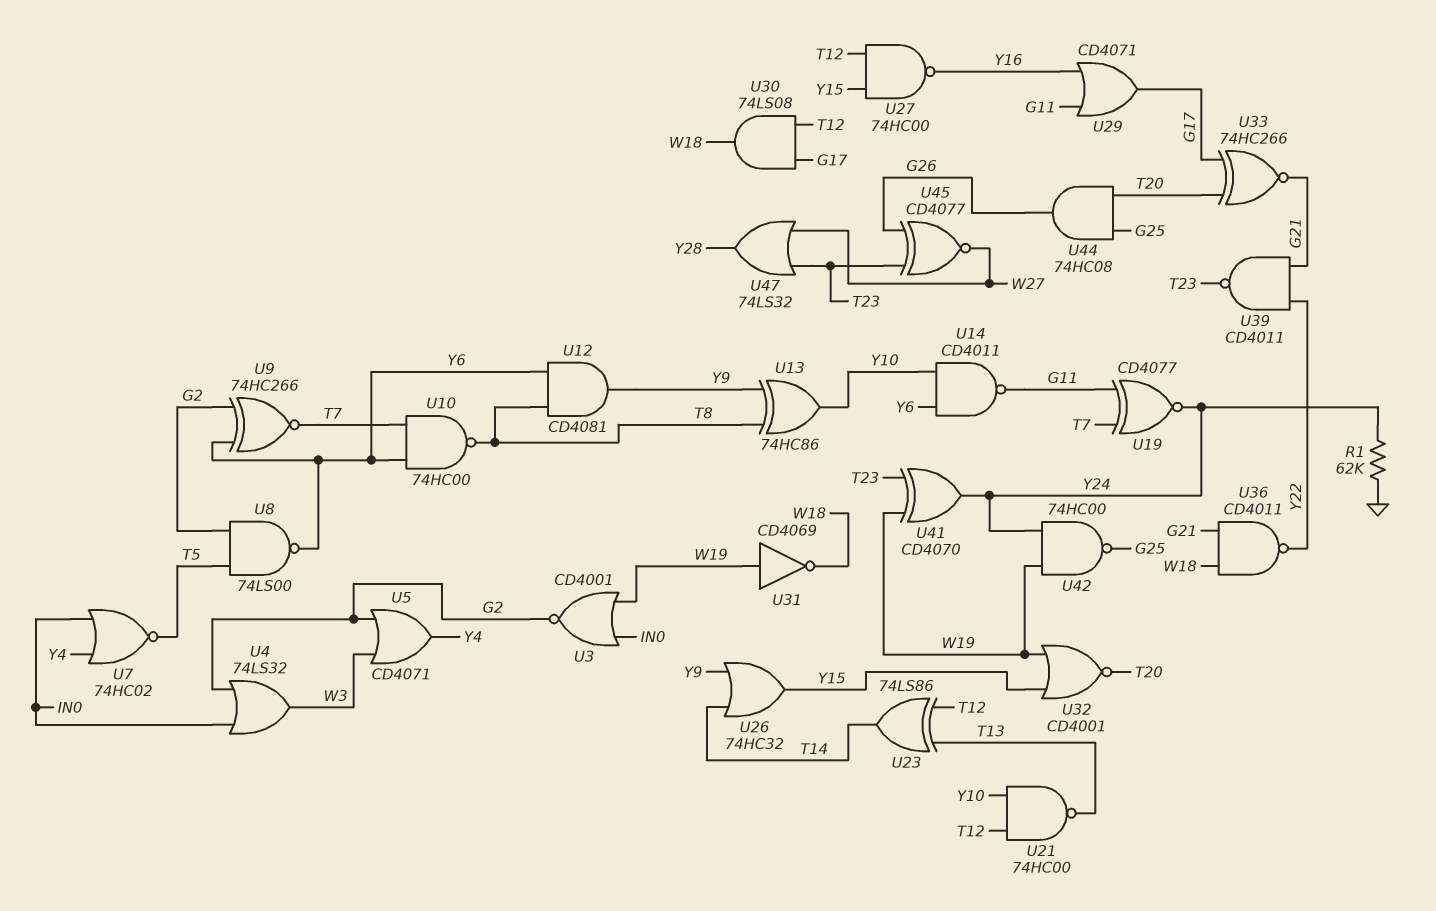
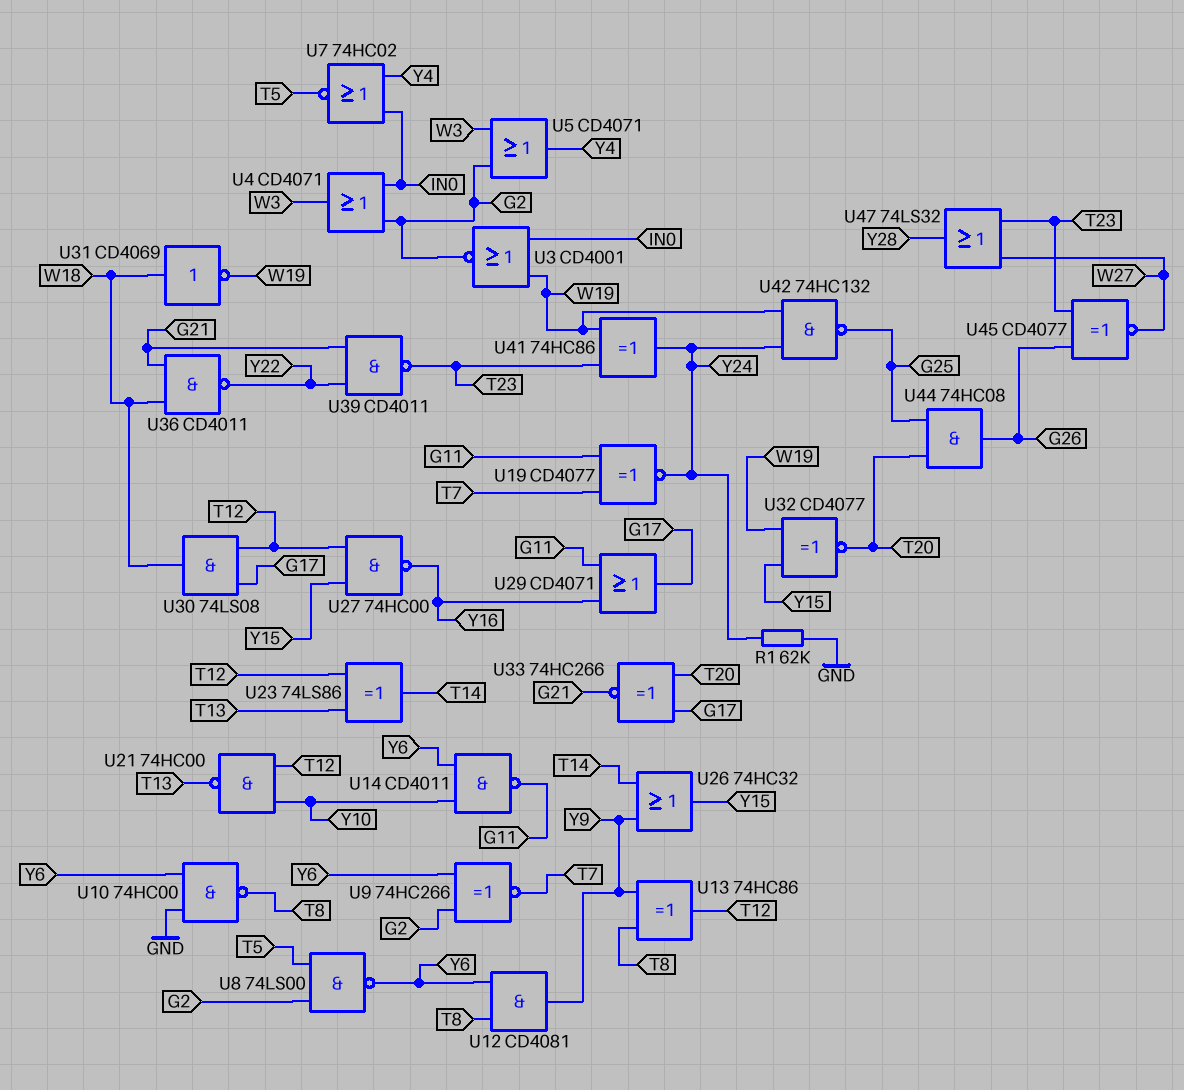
U4: OR 74LS32 (in G2, in IN0, out W3) -> OR CD4071 (in G2, in IN0, out W3)
U10: NAND 74HC00 (in T7, in Y6, out T8) -> NAND 74HC00 (in GND, in Y6, out T8)
U13: XOR 74HC86 (in T8, in Y9, out Y10) -> XOR 74HC86 (in T8, in Y9, out T12)
U31: NOT CD4069 (in W19, out W18) -> NOT CD4069 (in W18, out W19)
U32: NOR CD4001 (in W19, in Y15, out T20) -> XNOR CD4077 (in W19, in Y15, out T20)
U41: XOR CD4070 (in T23, in W19, out Y24) -> XOR 74HC86 (in T23, in W19, out Y24)
U42: NAND 74HC00 (in W19, in Y24, out G25) -> NAND 74HC132 (in W19, in Y24, out G25)

